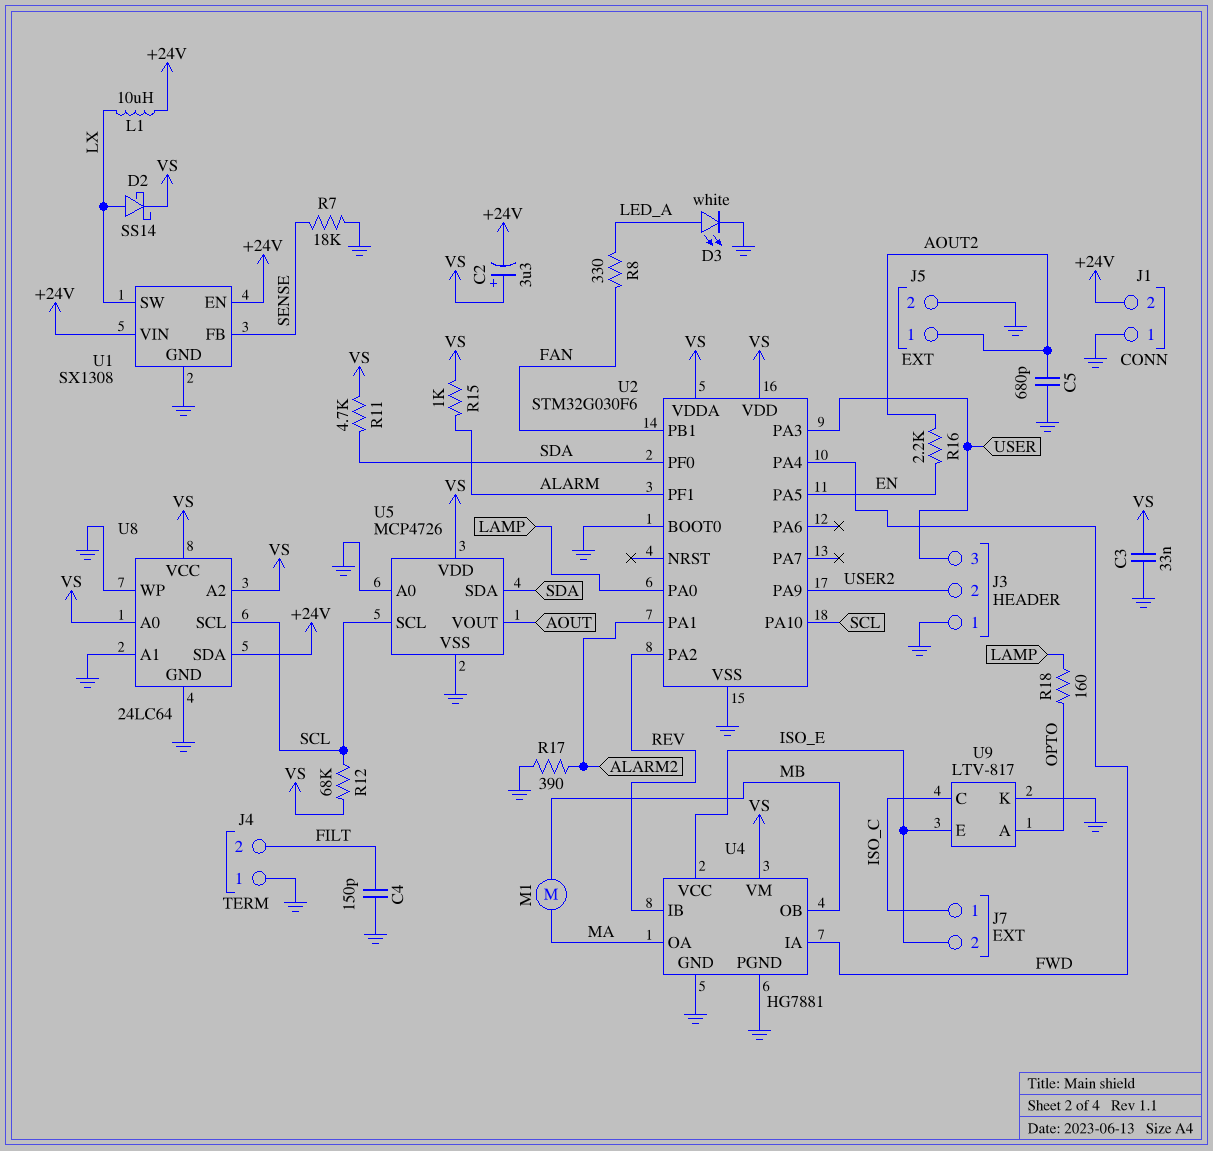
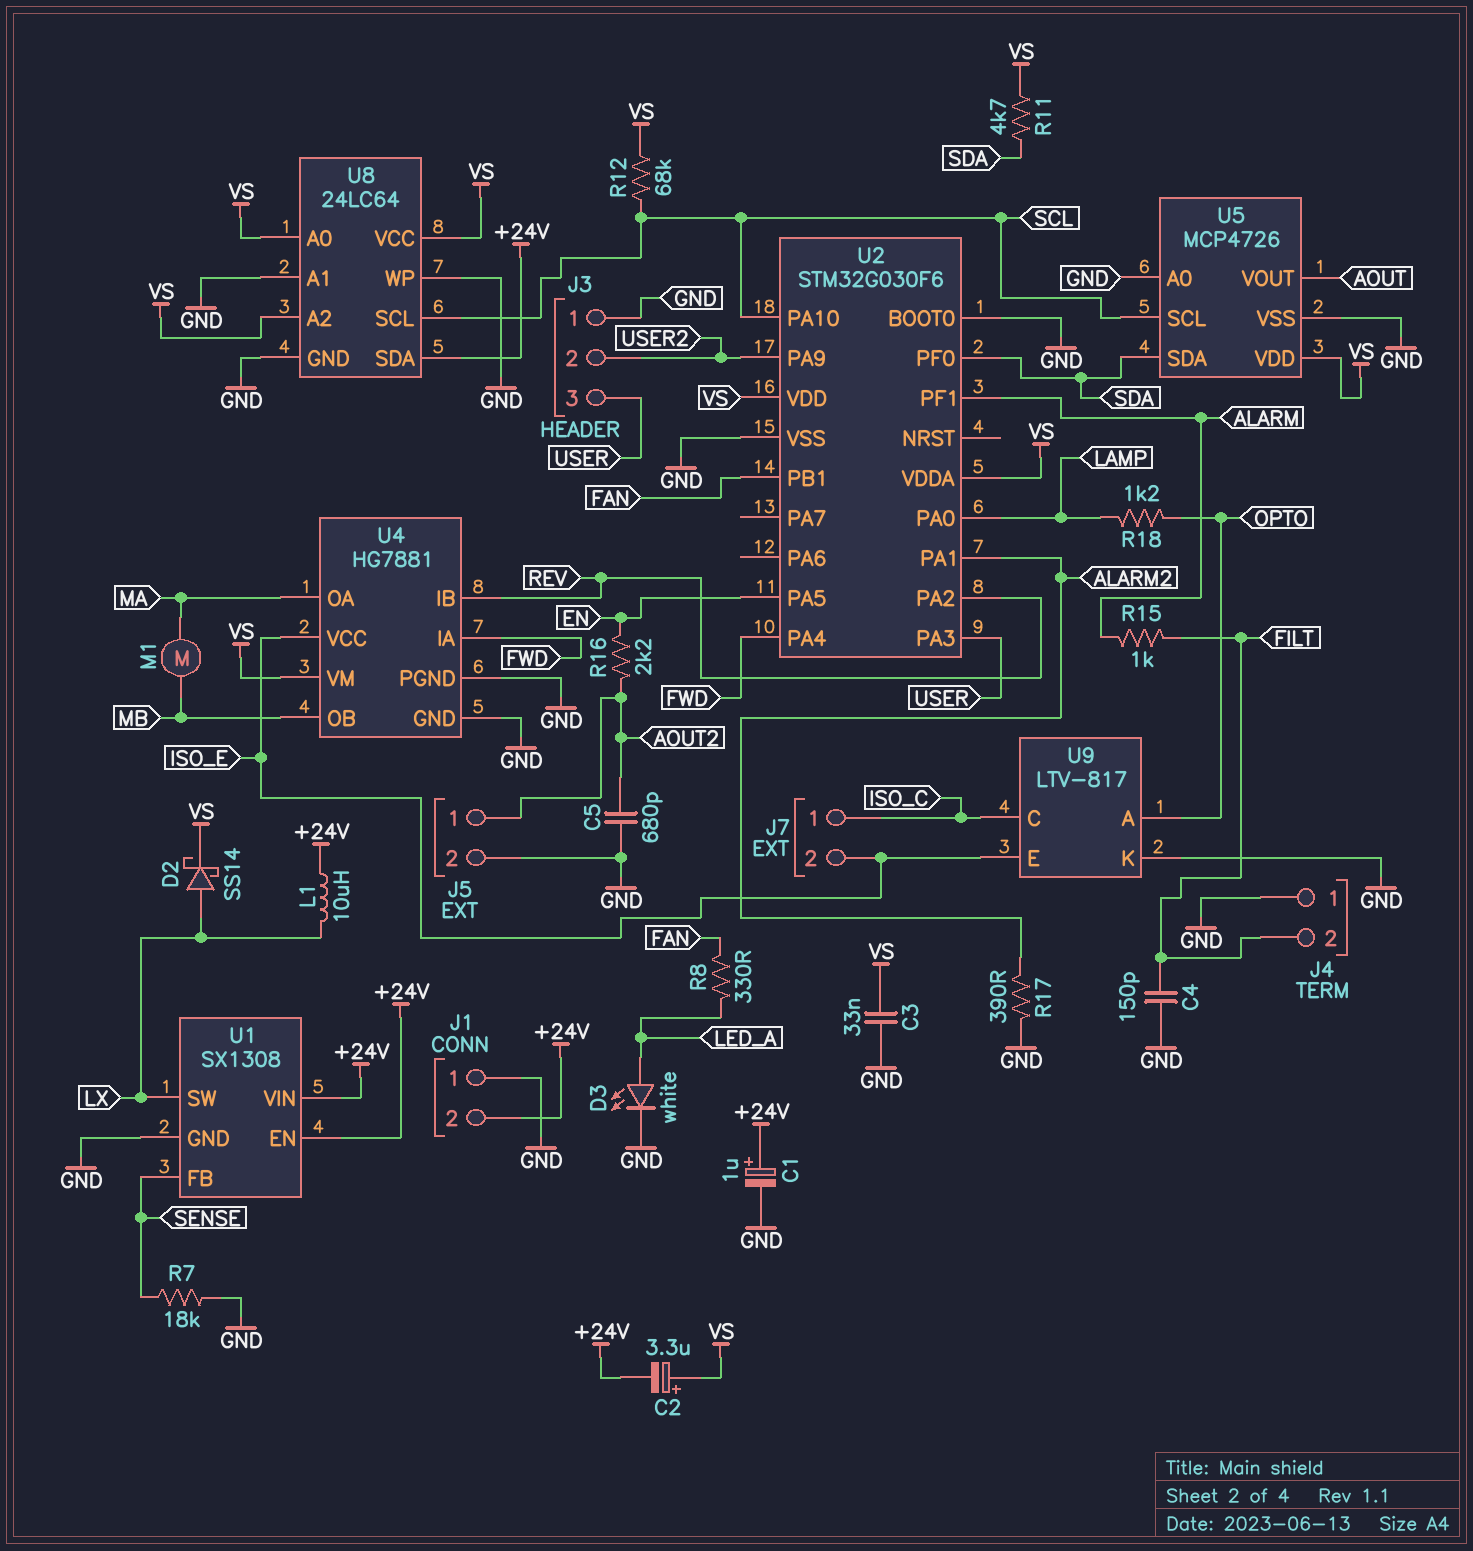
C1: none -> 1uF (plus +24V, minus GND)
R15: 1k (ALARM, VS) -> 1k (ALARM, FILT)
R18: 160 (LAMP, OPTO) -> 1.2k (LAMP, OPTO)

